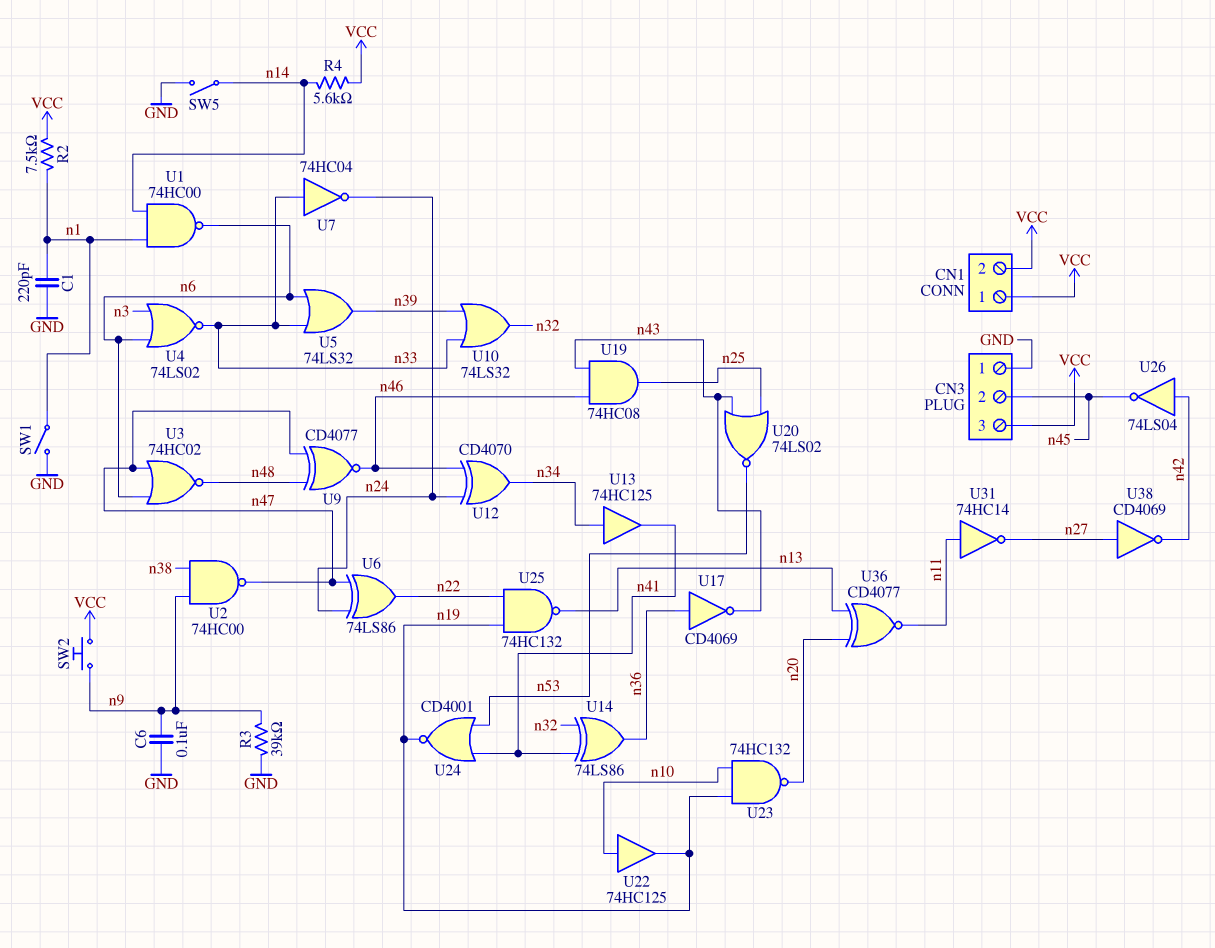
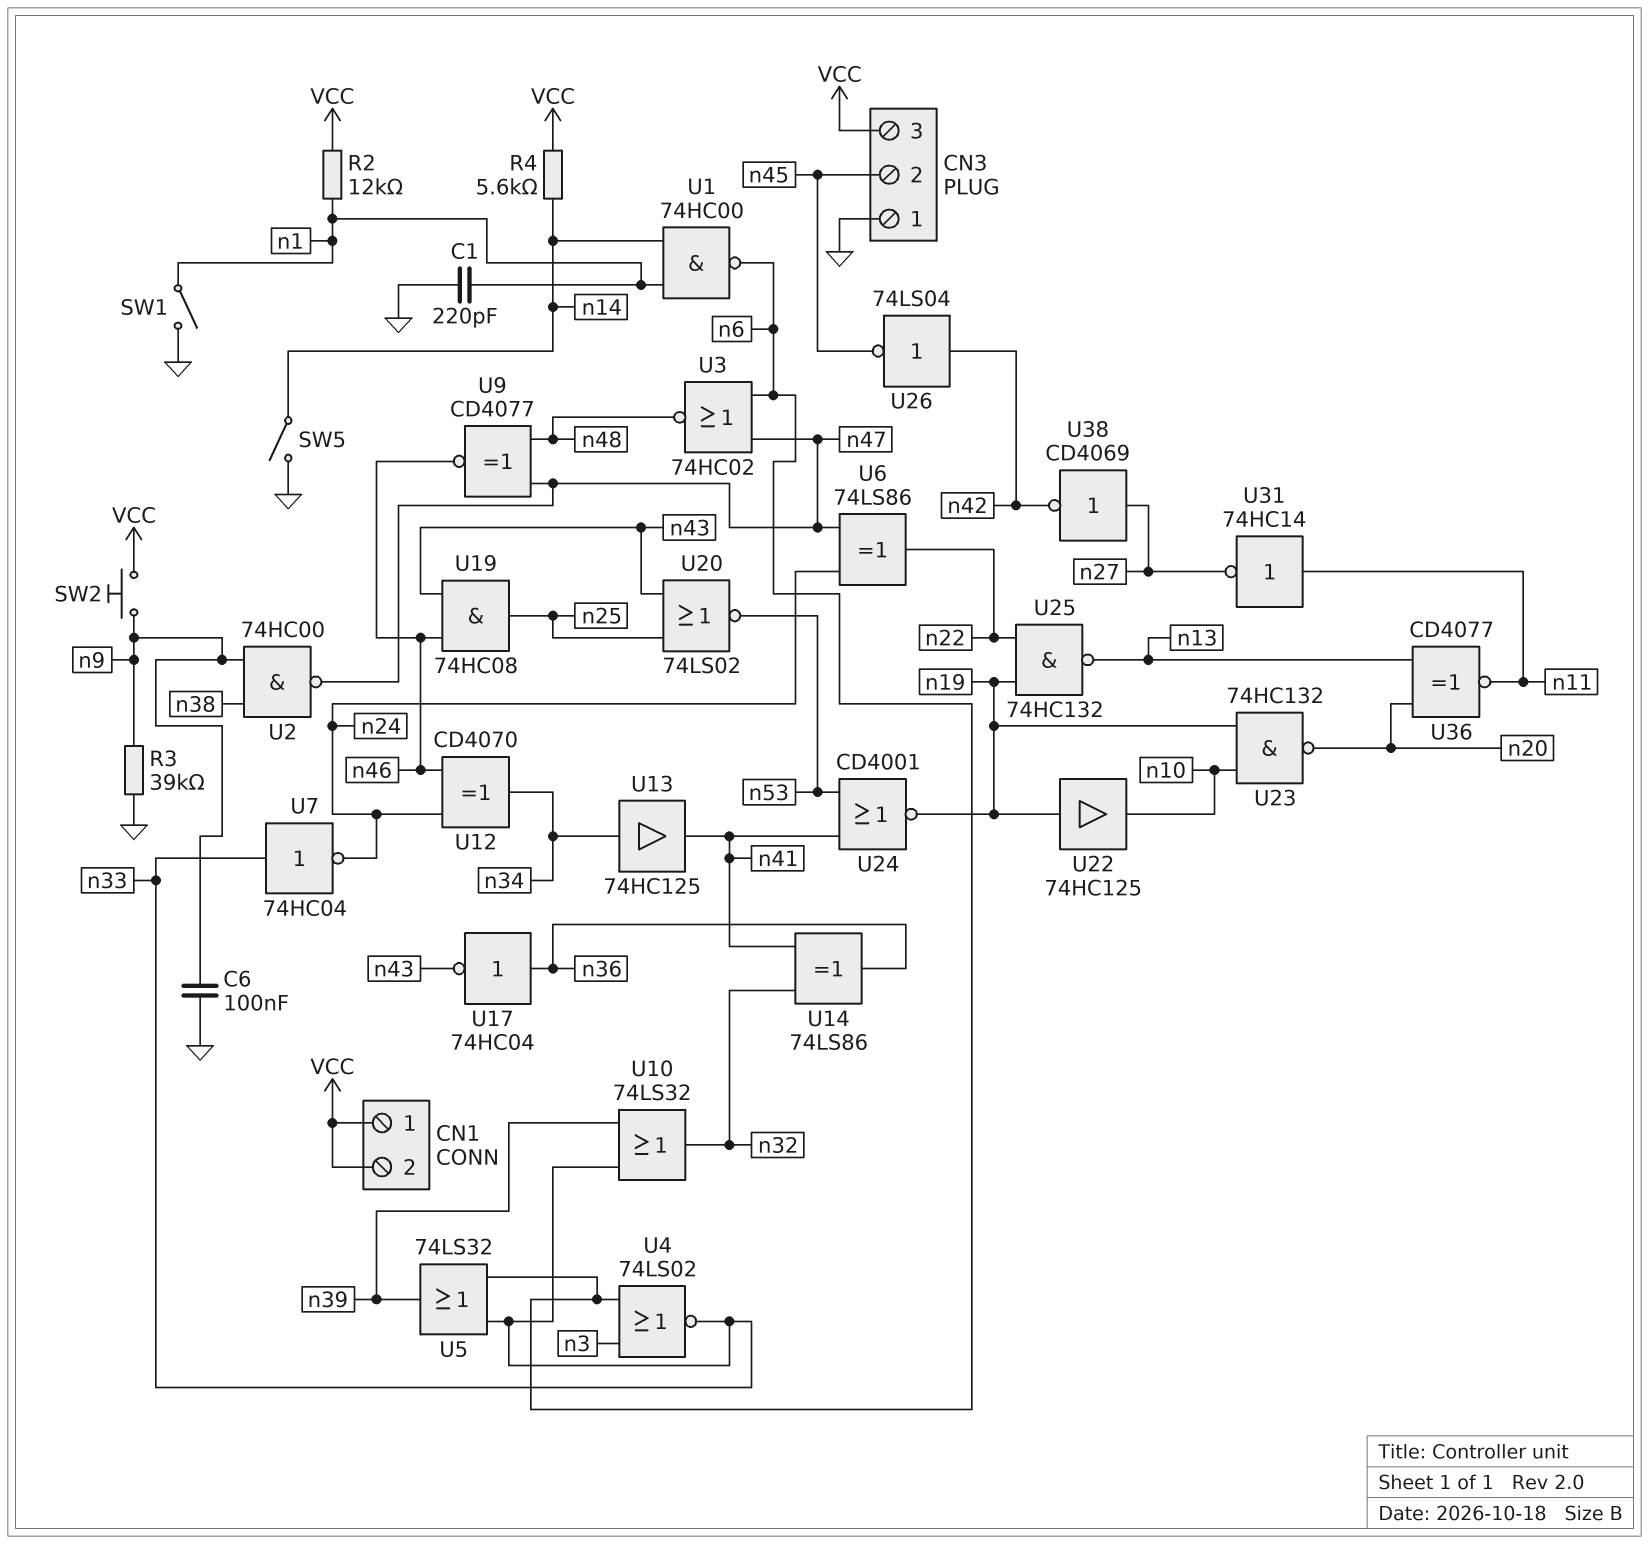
R2: 7.5k (VCC, n1) -> 12k (VCC, n1)
U17: NOT CD4069 (in n36, out n43) -> NOT 74HC04 (in n36, out n43)
U22: buffer 74HC125 (in n10, out n19) -> buffer 74HC125 (in n19, out n10)

